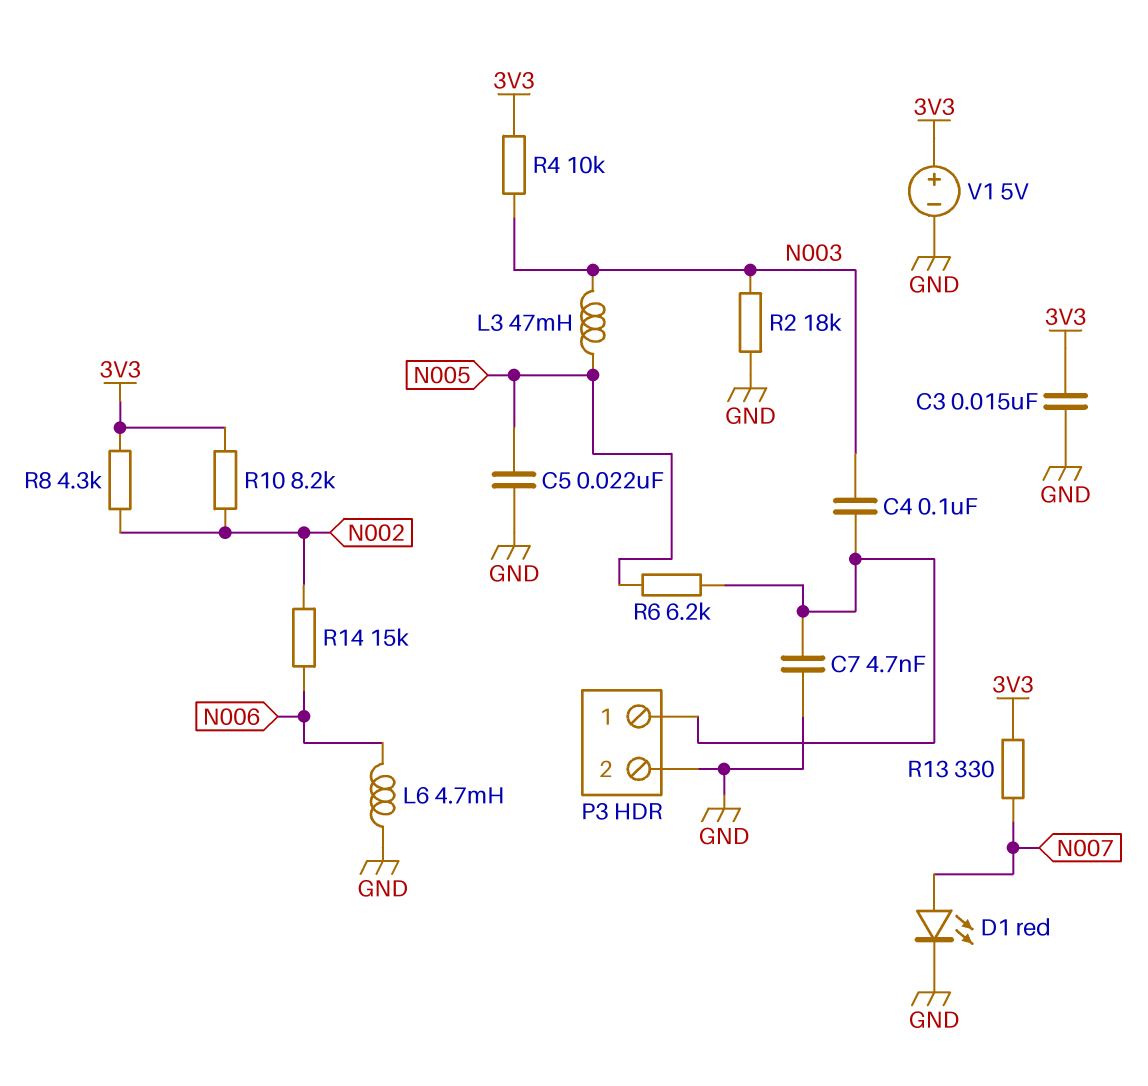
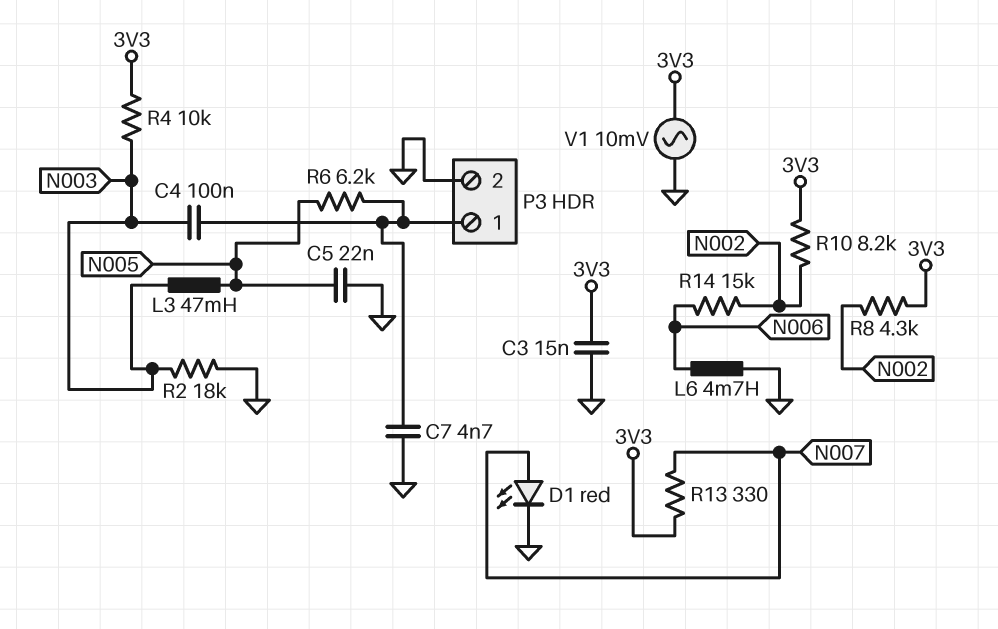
V1: 5V (plus 3V3, minus GND) -> AC 10mV (3V3, GND)

